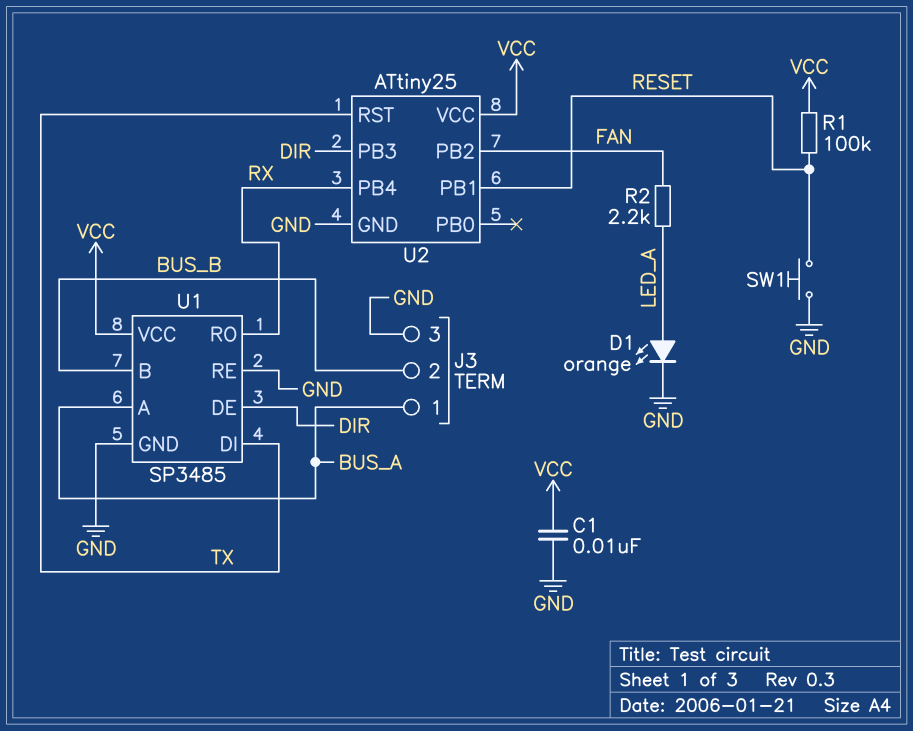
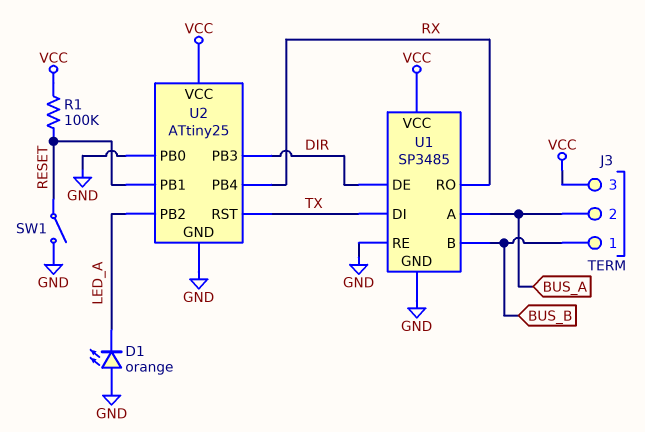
C1: 10nF (GND, VCC) -> none
D1: LED orange (A LED_A, K GND) -> LED orange (A GND, K LED_A)
J3 pin 1: BUS_A -> BUS_B
J3 pin 2: BUS_B -> BUS_A
J3 pin 3: GND -> VCC
R2: 2.2k (FAN, LED_A) -> none
SW1: button (GND, RESET) -> switch (GND, RESET)
U2 pin PB0: none -> GND
U2 pin PB2: FAN -> LED_A

